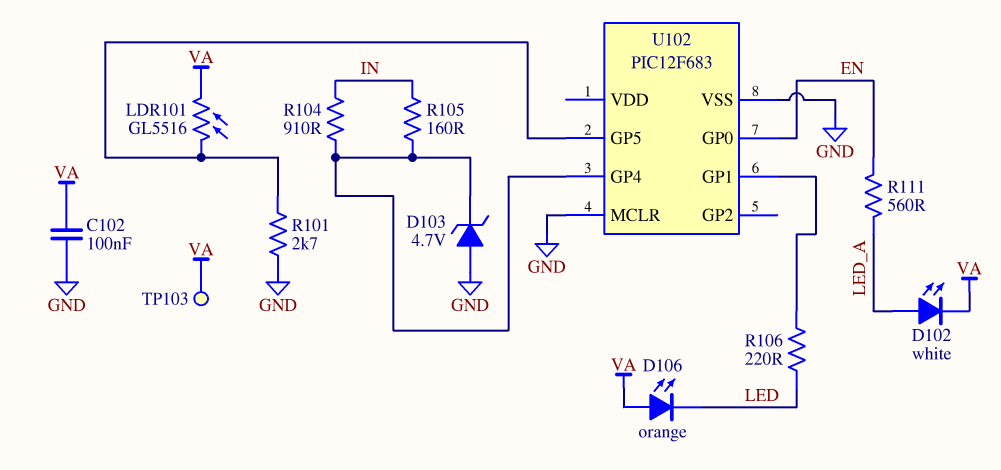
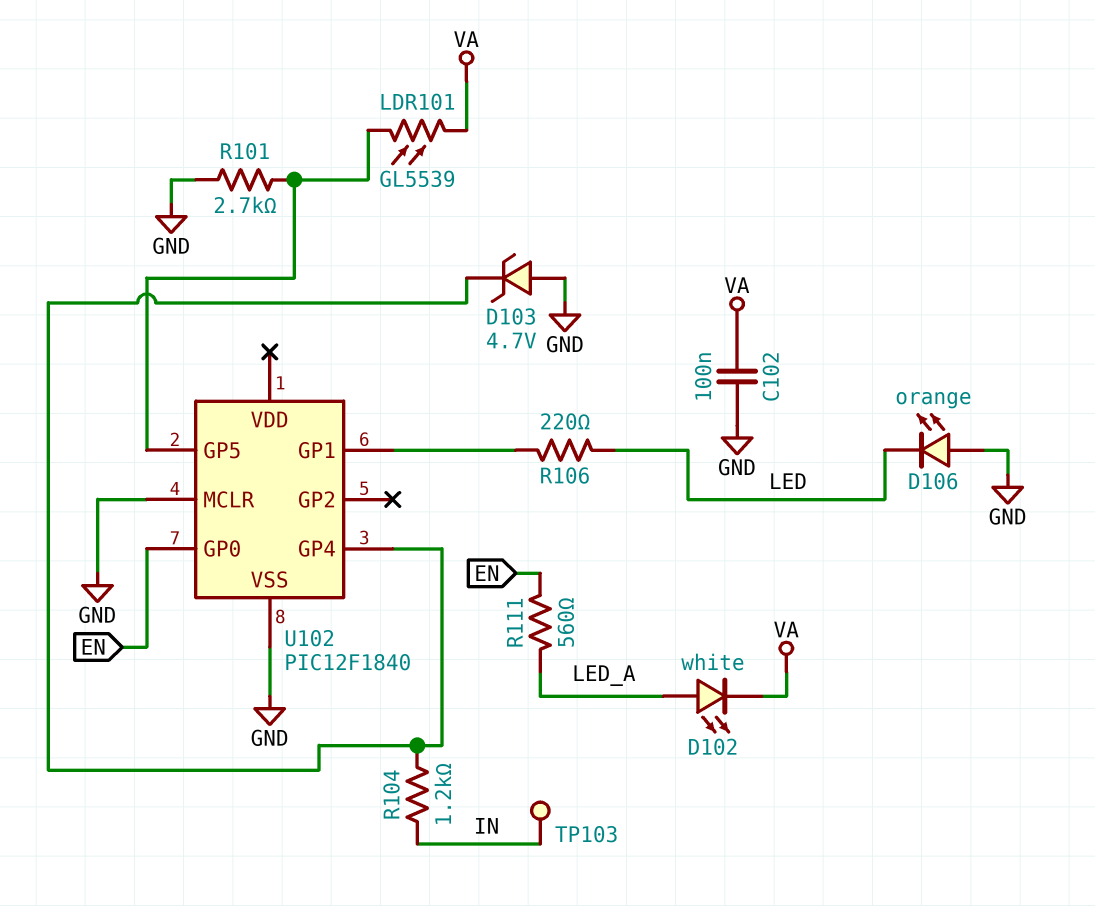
D106: LED orange (A VA, K LED) -> LED orange (A GND, K LED)
LDR101: GL5516 (U102/GP5, VA) -> GL5539 (U102/GP5, VA)
R104: 910 (IN, U102/GP4) -> 1.2k (IN, U102/GP4)
R105: 160 (IN, U102/GP4) -> none
TP103: test point (VA) -> test point (IN)
U102: PIC12F683 -> PIC12F1840

